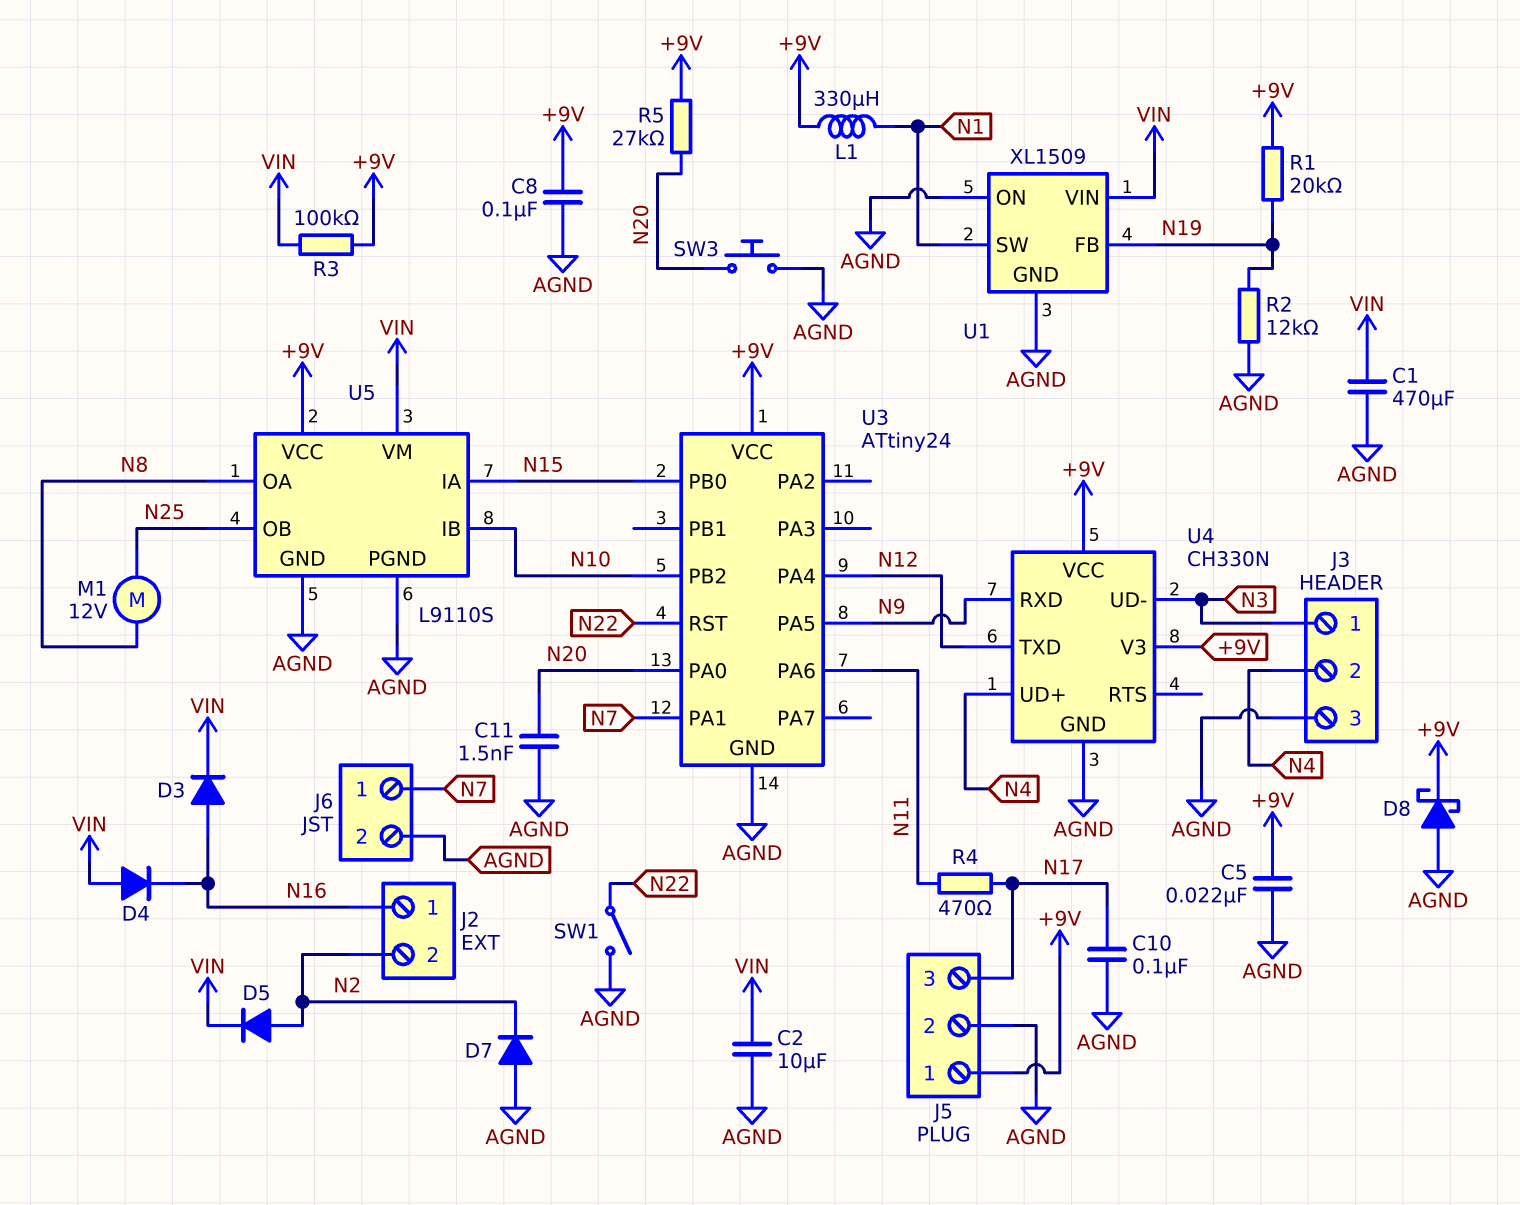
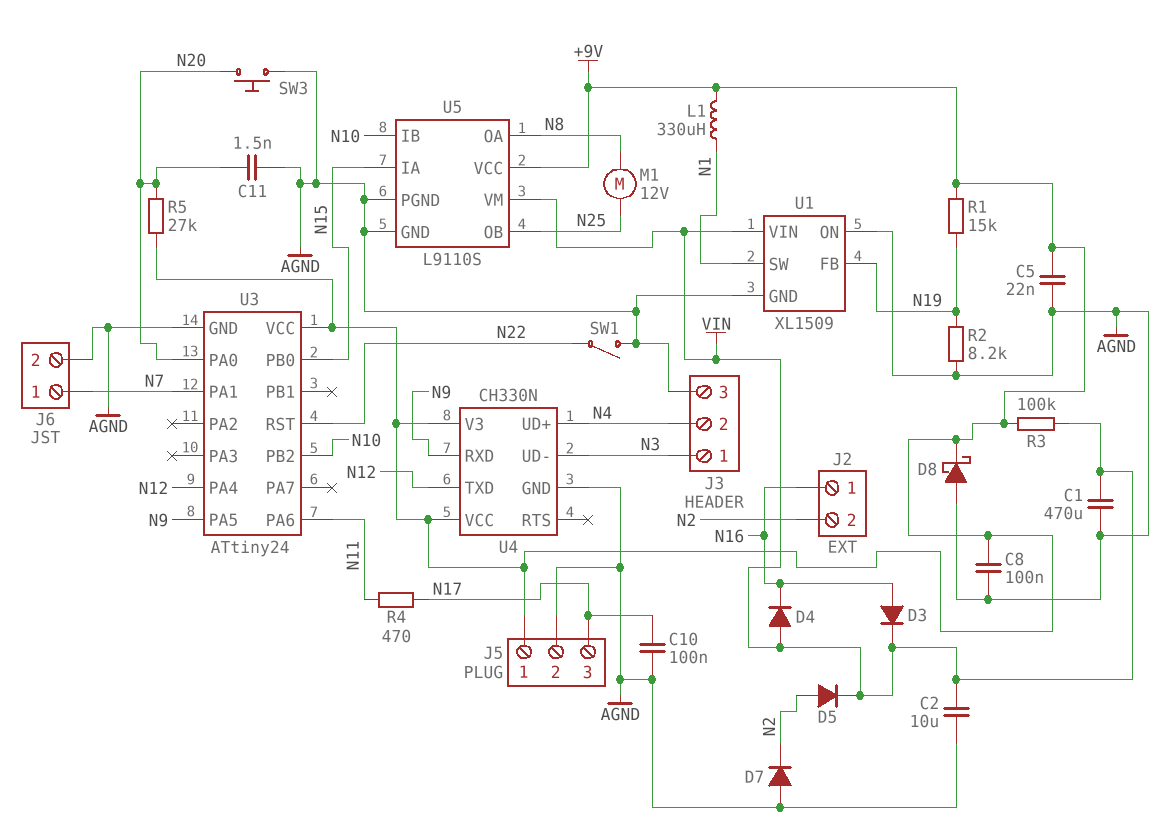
R1: 20k (+9V, N19) -> 15k (+9V, N19)
R2: 12k (AGND, N19) -> 8.2k (AGND, N19)

